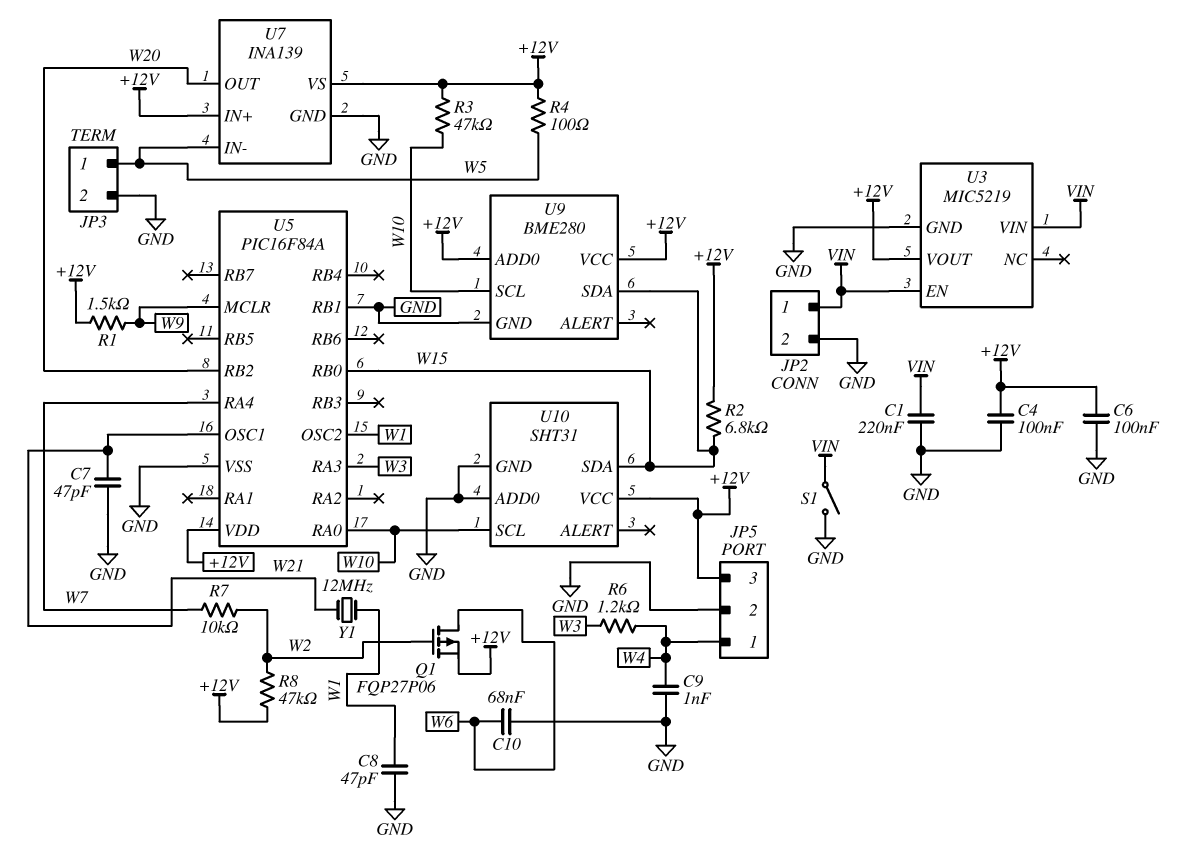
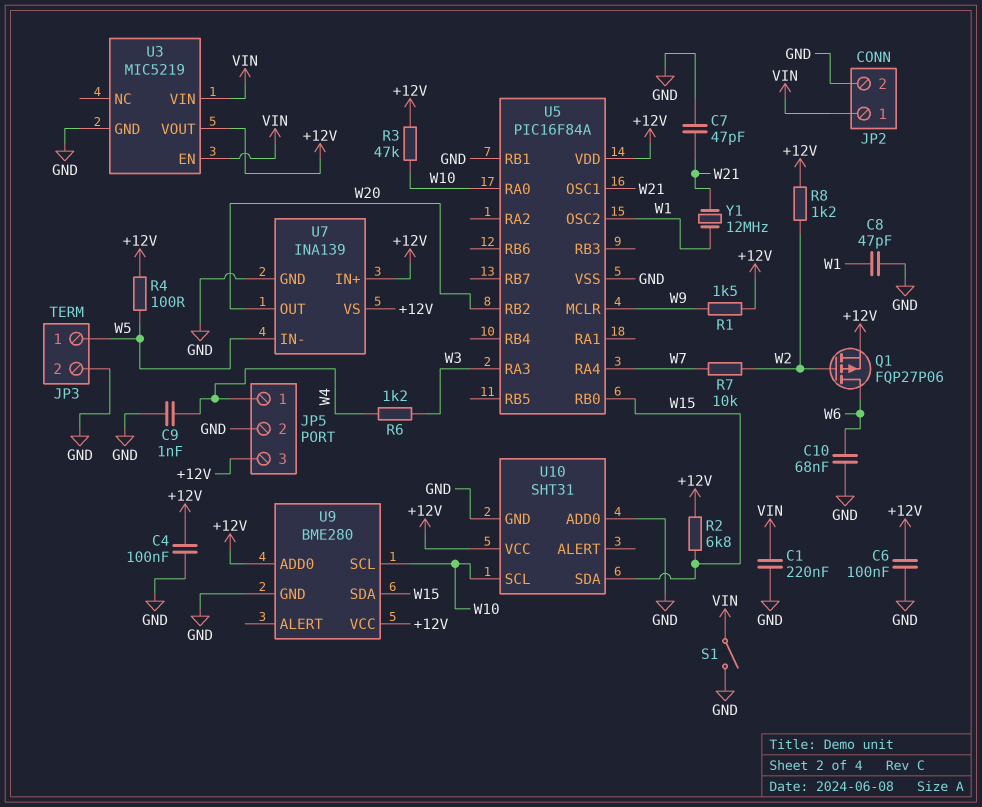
R8: 47k (+12V, W2) -> 1.2k (+12V, W2)

